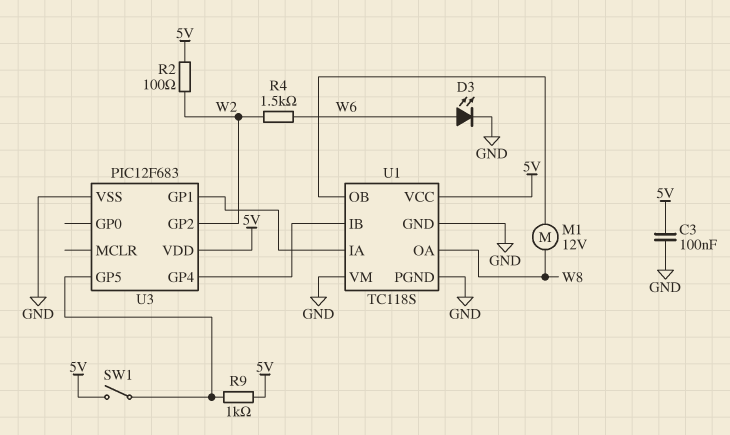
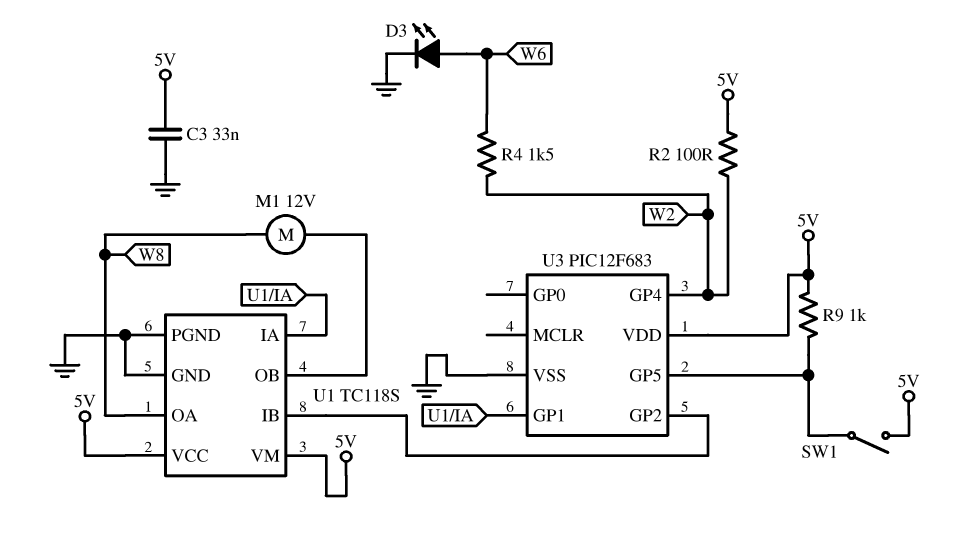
C3: 100nF (5V, GND) -> 33nF (5V, GND)
U1 pin VM: GND -> 5V
U3 pin GP2: W2 -> U1/IB
U3 pin GP4: U1/IB -> W2

